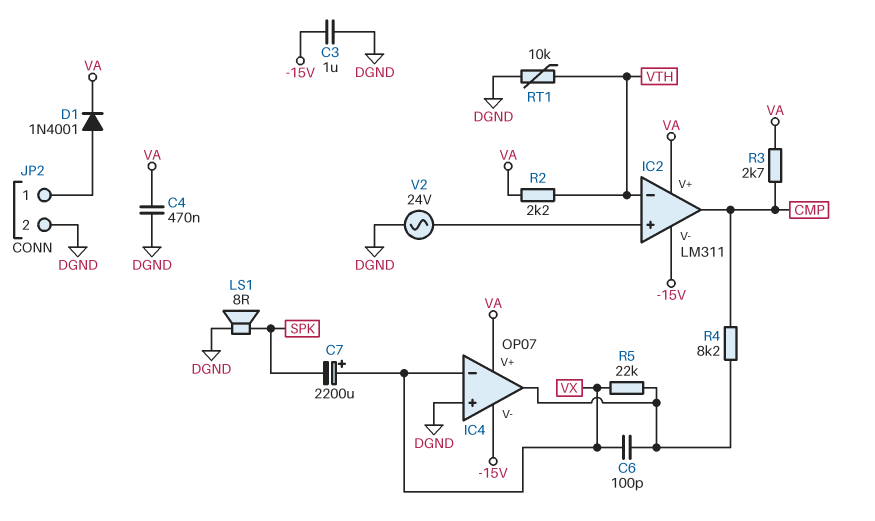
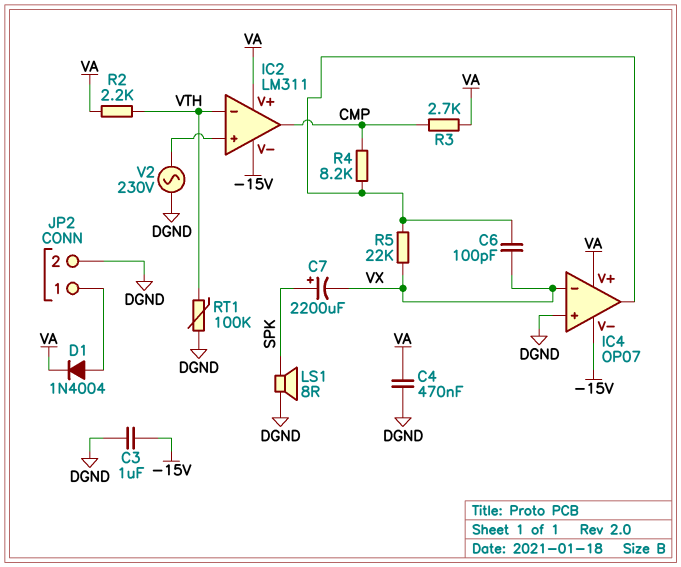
C7: 2200uF (plus VX, minus SPK) -> 2200uF (plus SPK, minus VX)
D1: diode 1N4001 (A JP2/1, K VA) -> diode 1N4004 (A JP2/1, K VA)
RT1: 10k (DGND, VTH) -> 100k (DGND, VTH)
V2: AC 24V (DGND, IC2/in+) -> AC 230V (DGND, IC2/in+)

